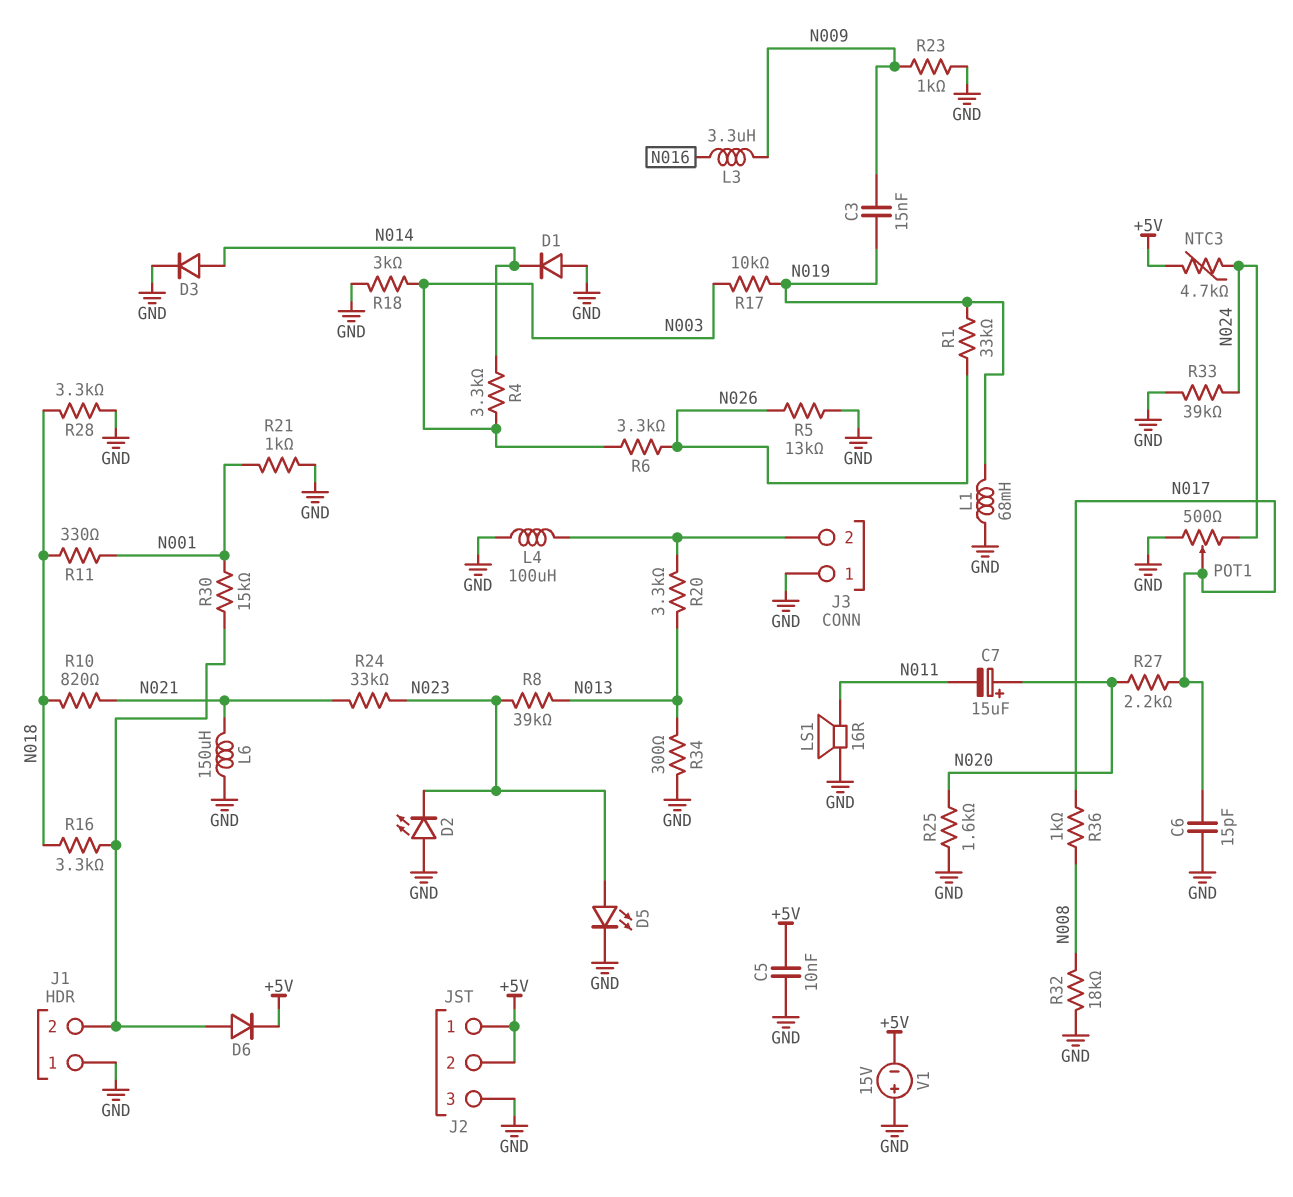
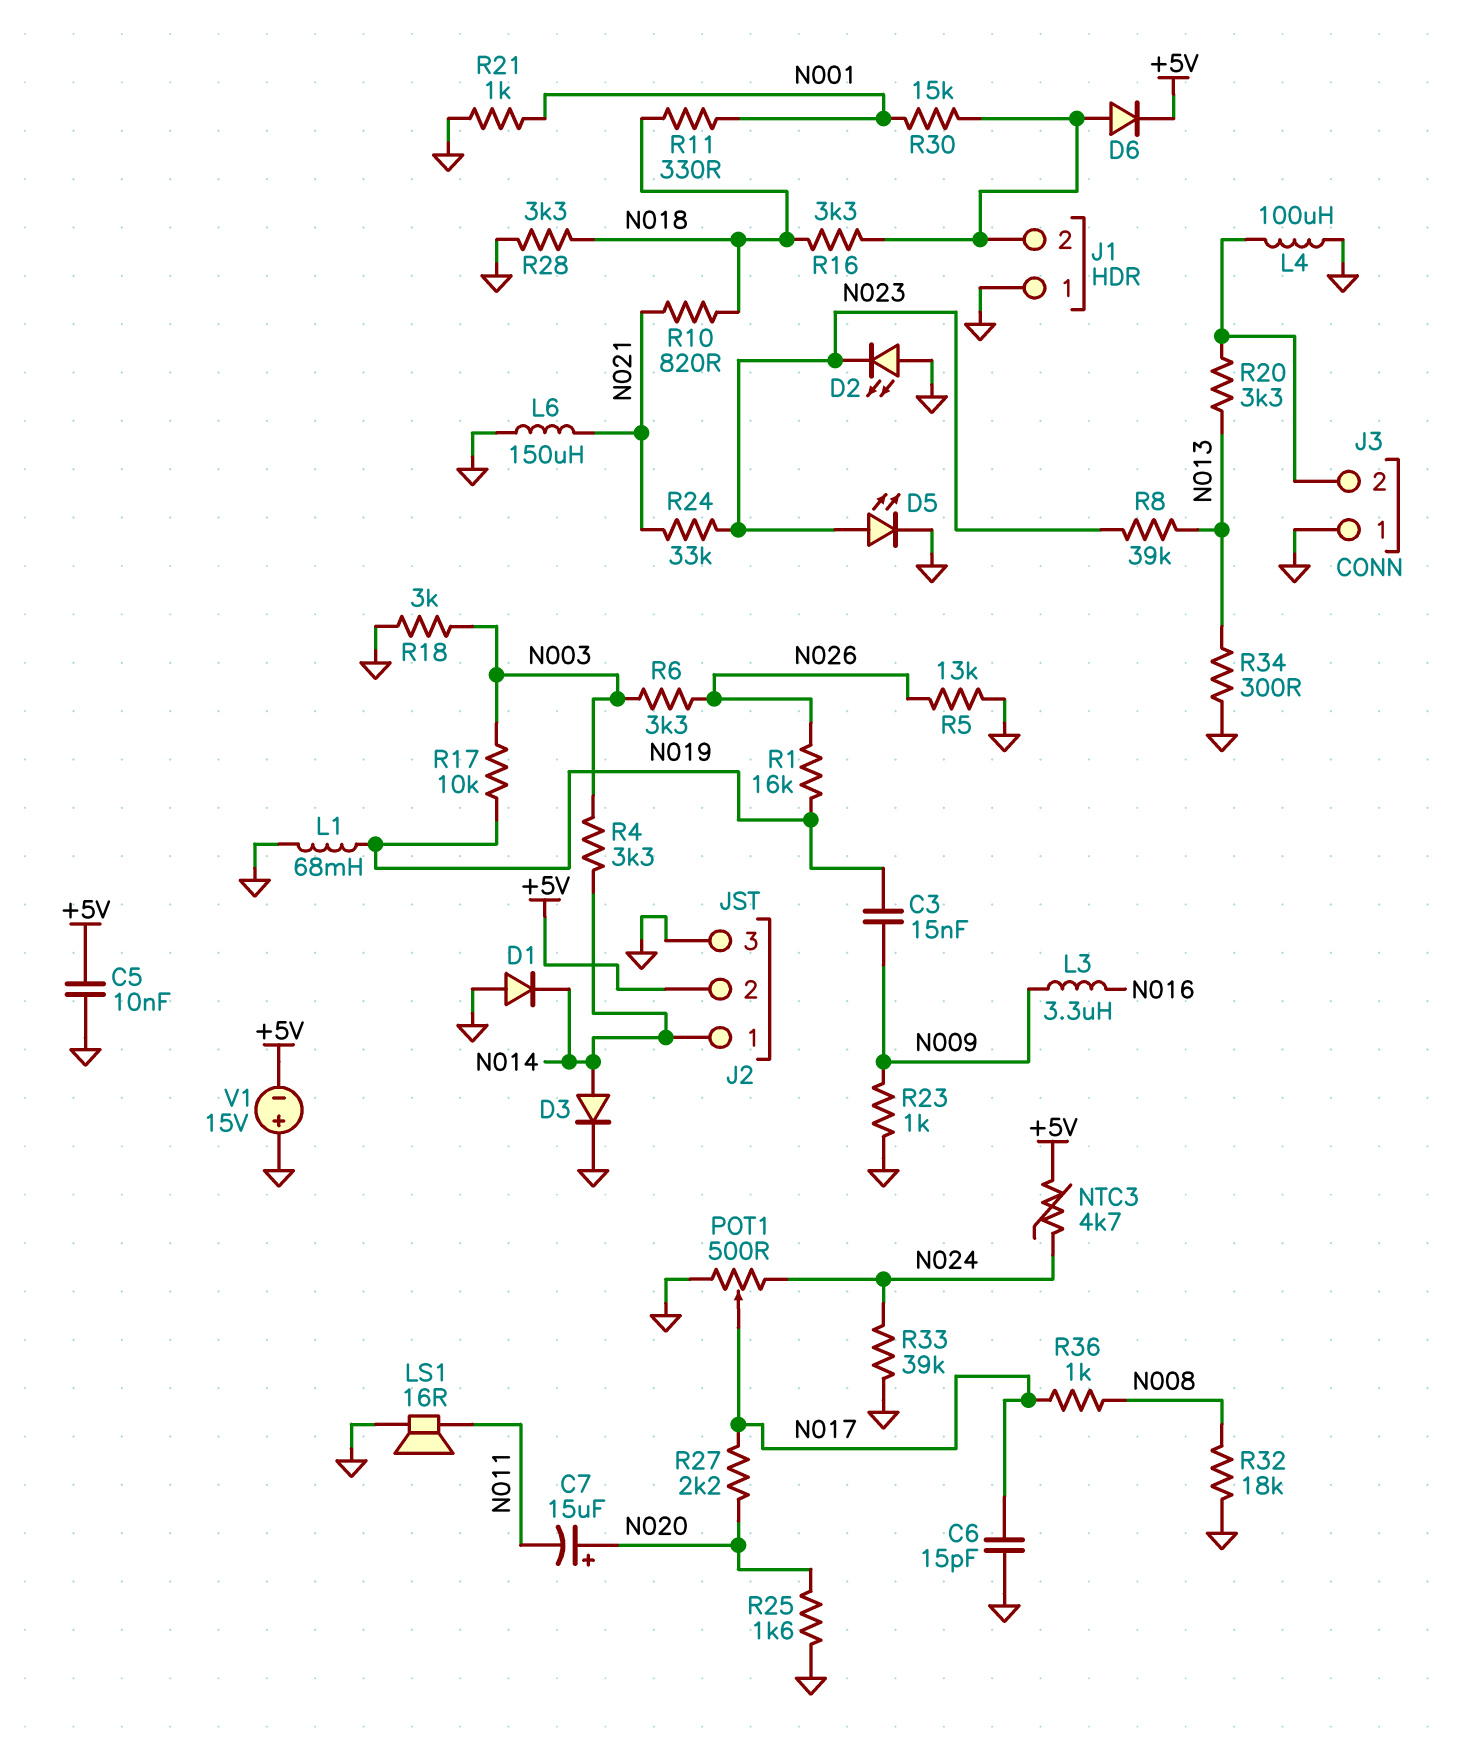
J2 pin 1: +5V -> N014
R1: 33k (N019, N026) -> 16k (N019, N026)

